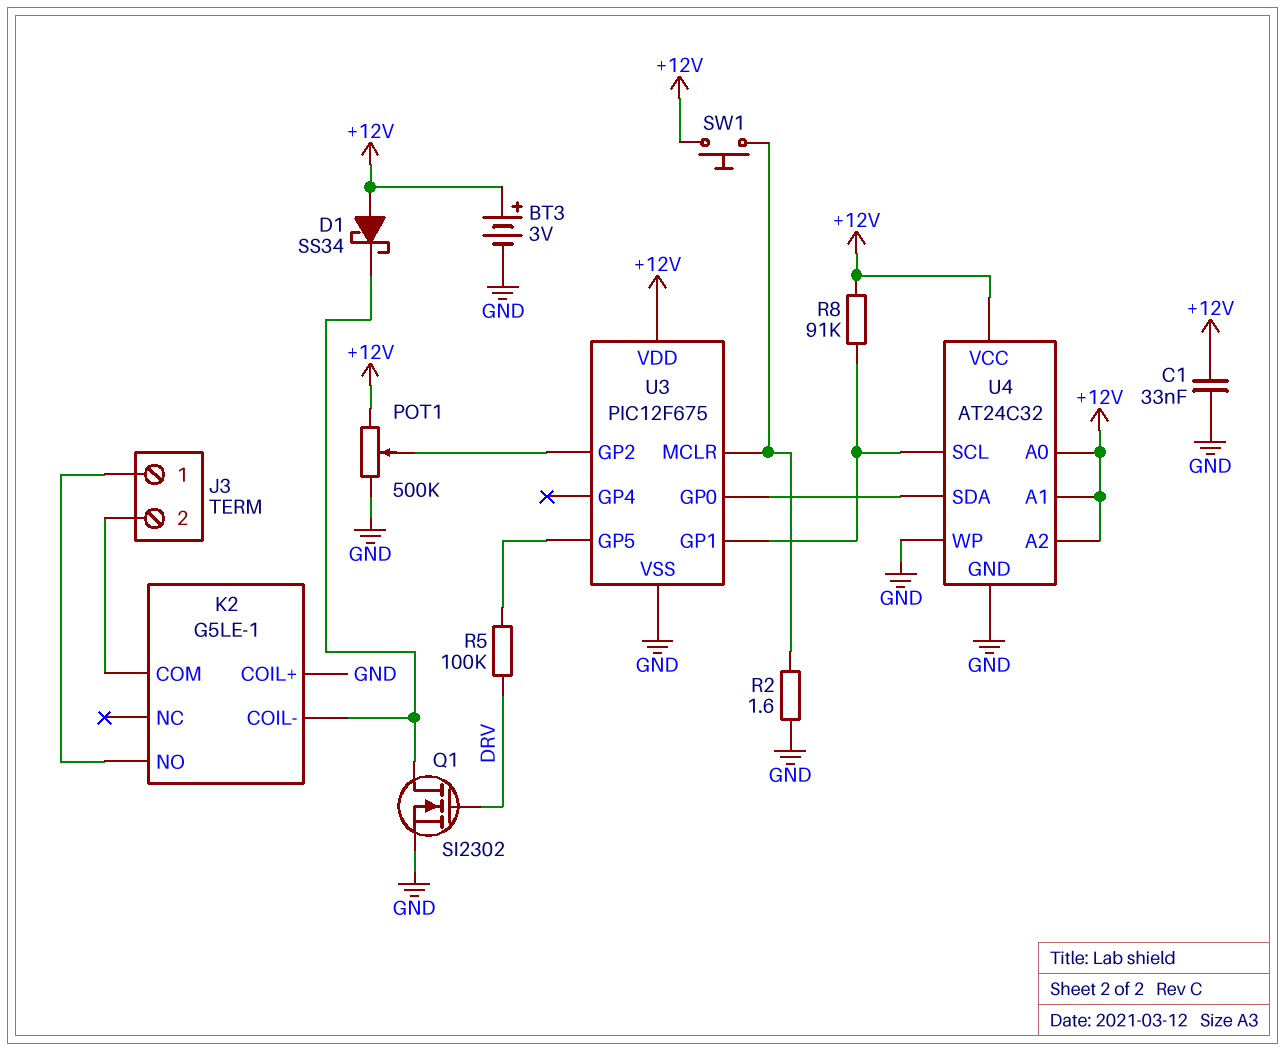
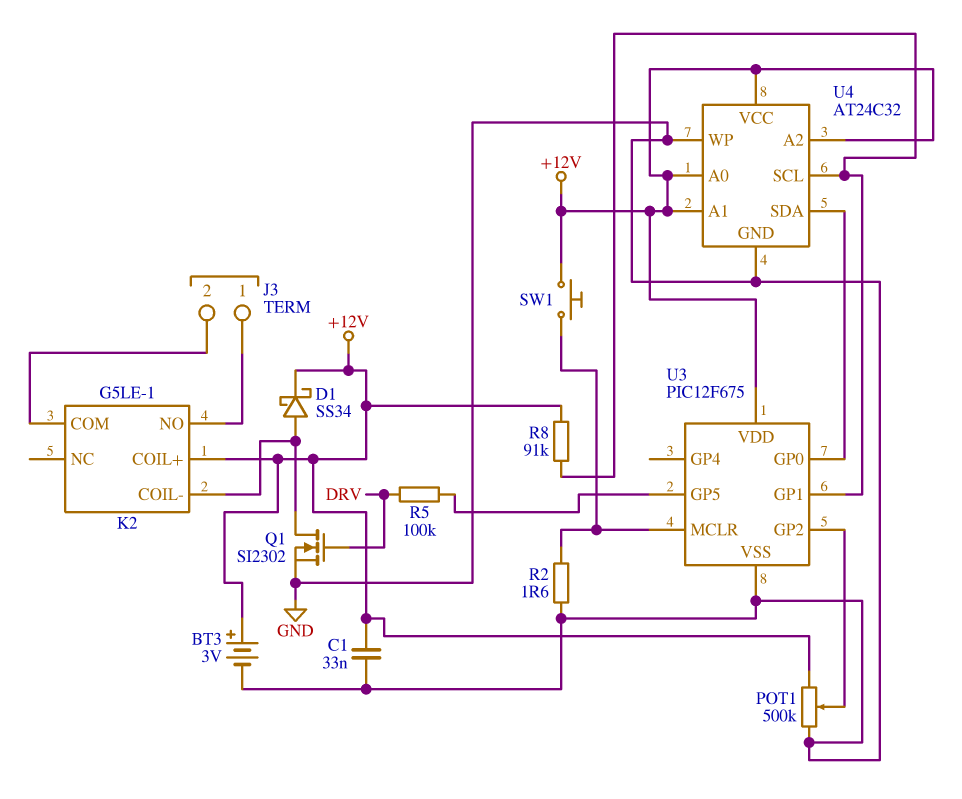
D1: schottky SS34 (A +12V, K K2/COIL-) -> schottky SS34 (A K2/COIL-, K +12V)
K2 pin COIL+: GND -> +12V

